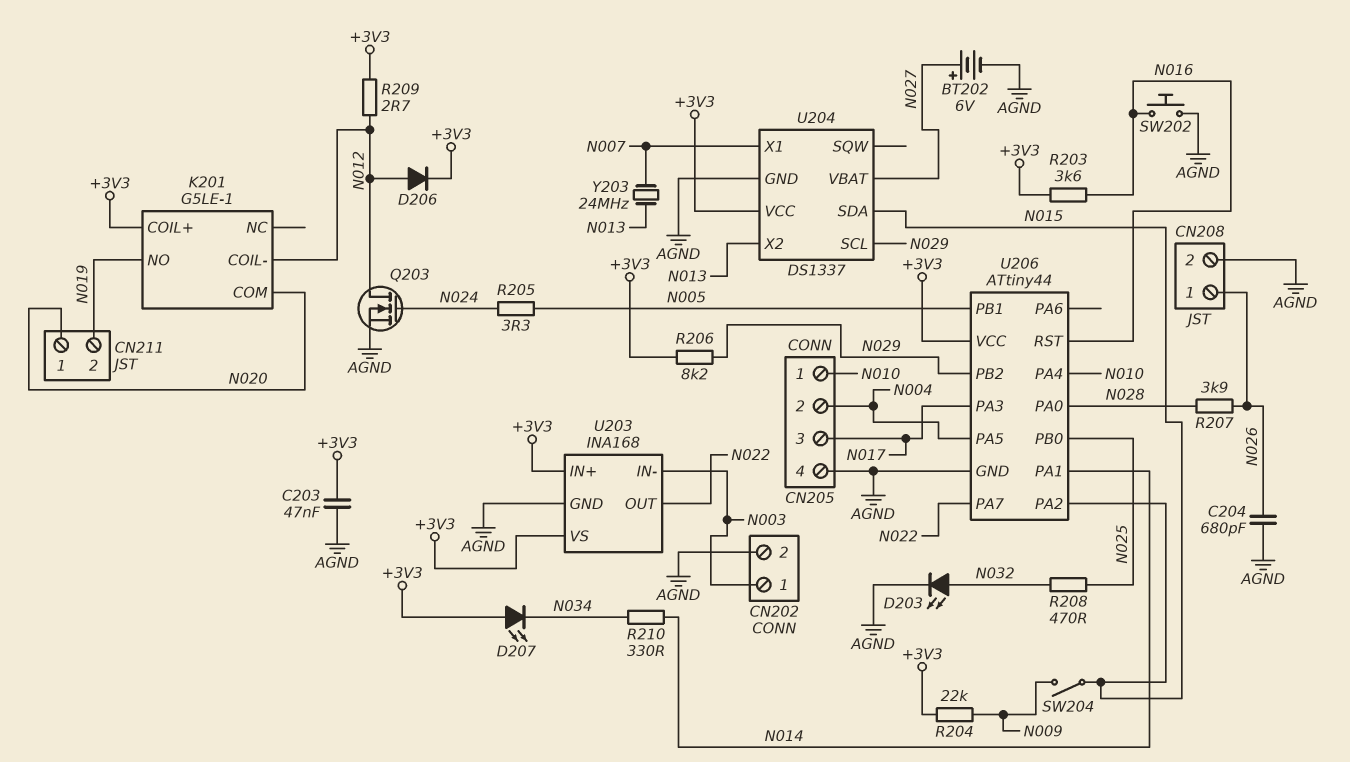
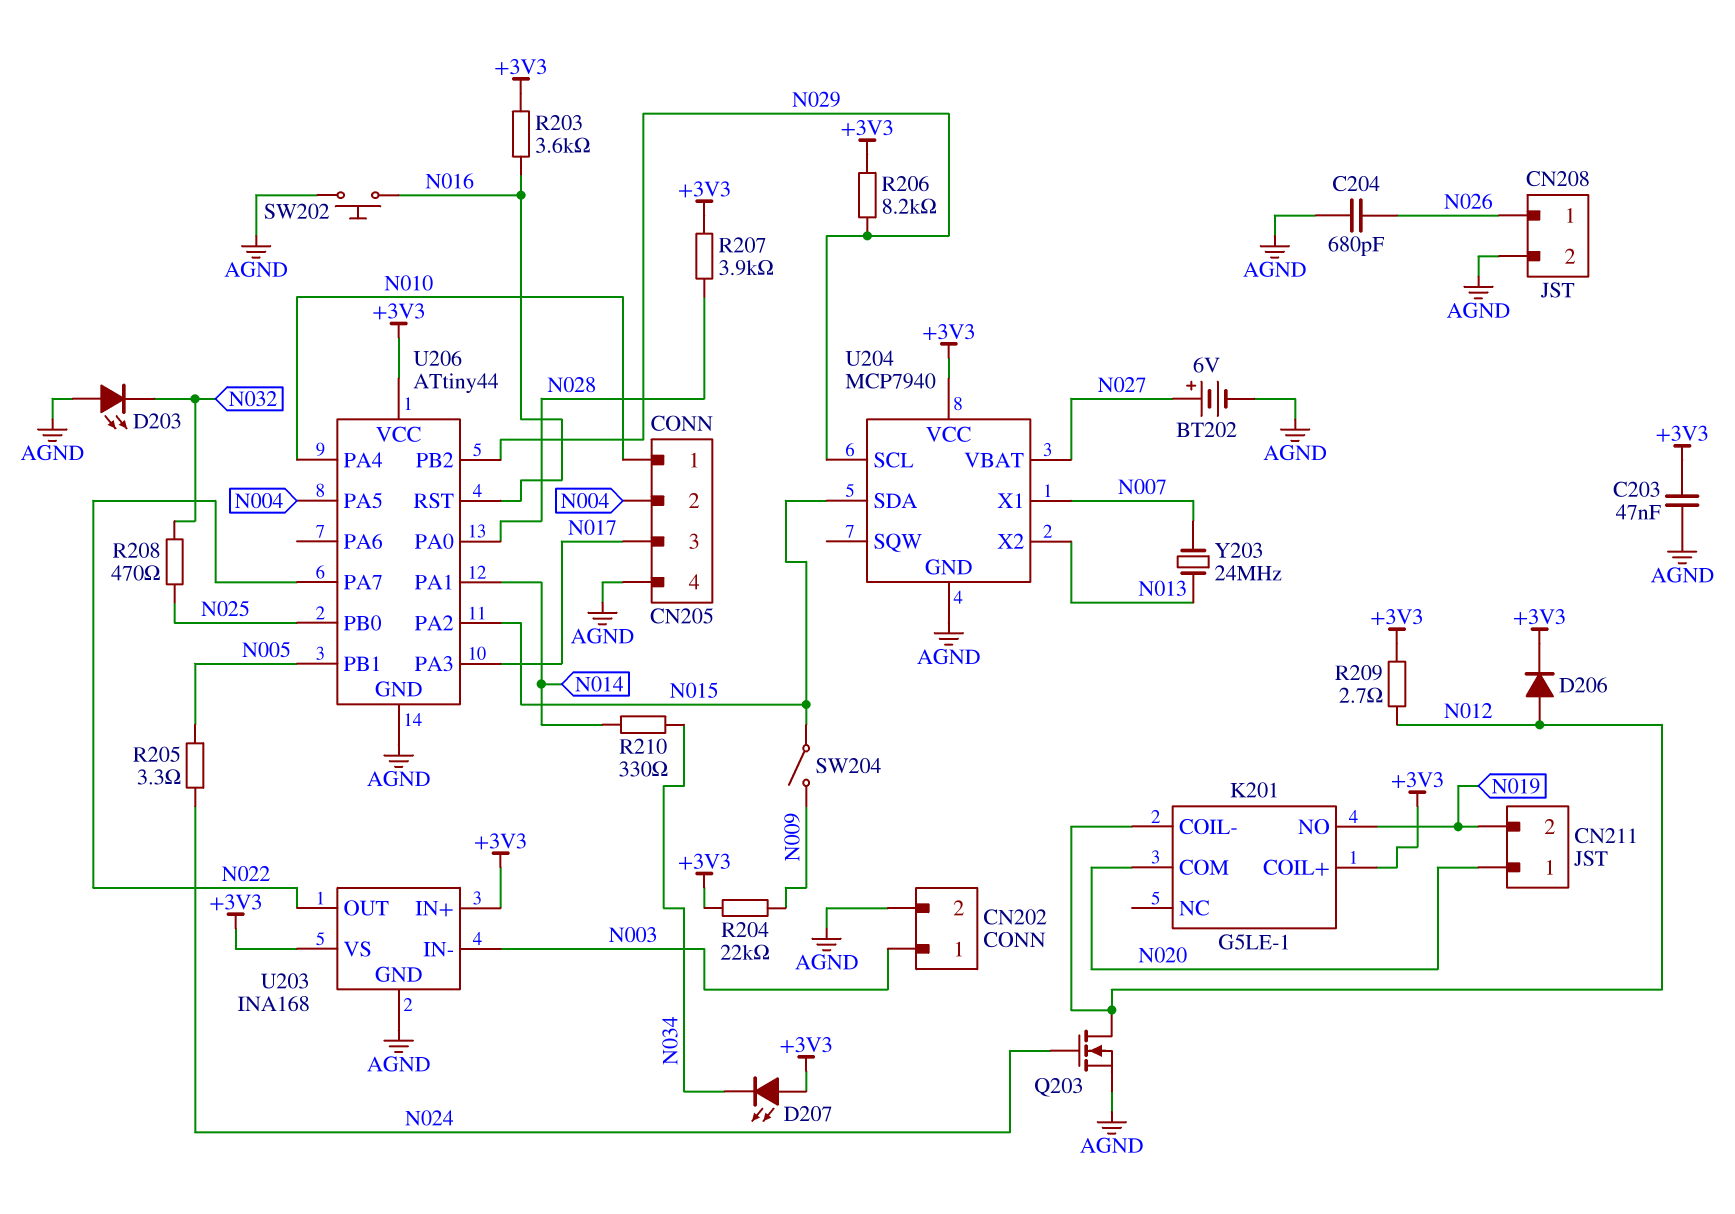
D203: LED (A N032, K AGND) -> LED (A AGND, K N032)
R207: 3.9k (N026, N028) -> 3.9k (+3V3, N028)
U204: DS1337 -> MCP7940

